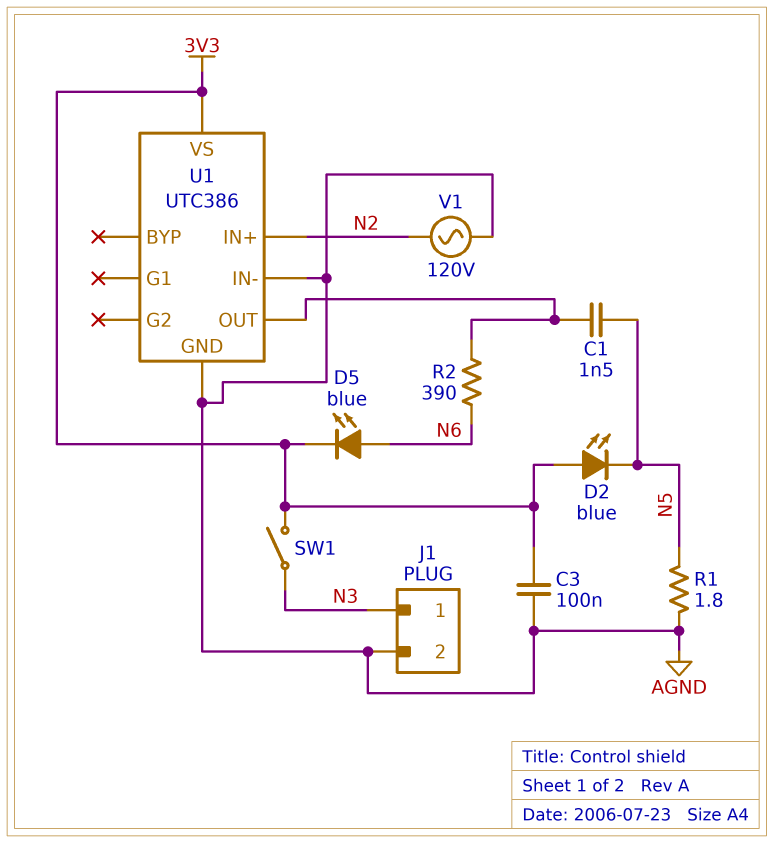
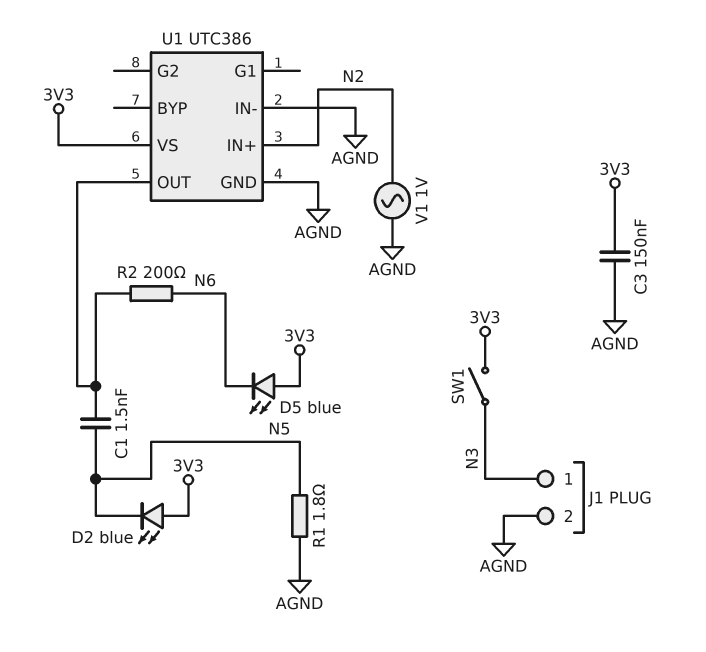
C3: 100nF (3V3, AGND) -> 150nF (3V3, AGND)
D5: LED blue (A N6, K 3V3) -> LED blue (A 3V3, K N6)
R2: 390 (N6, U1/OUT) -> 200 (N6, U1/OUT)
V1: AC 120V (AGND, N2) -> AC 1V (AGND, N2)

